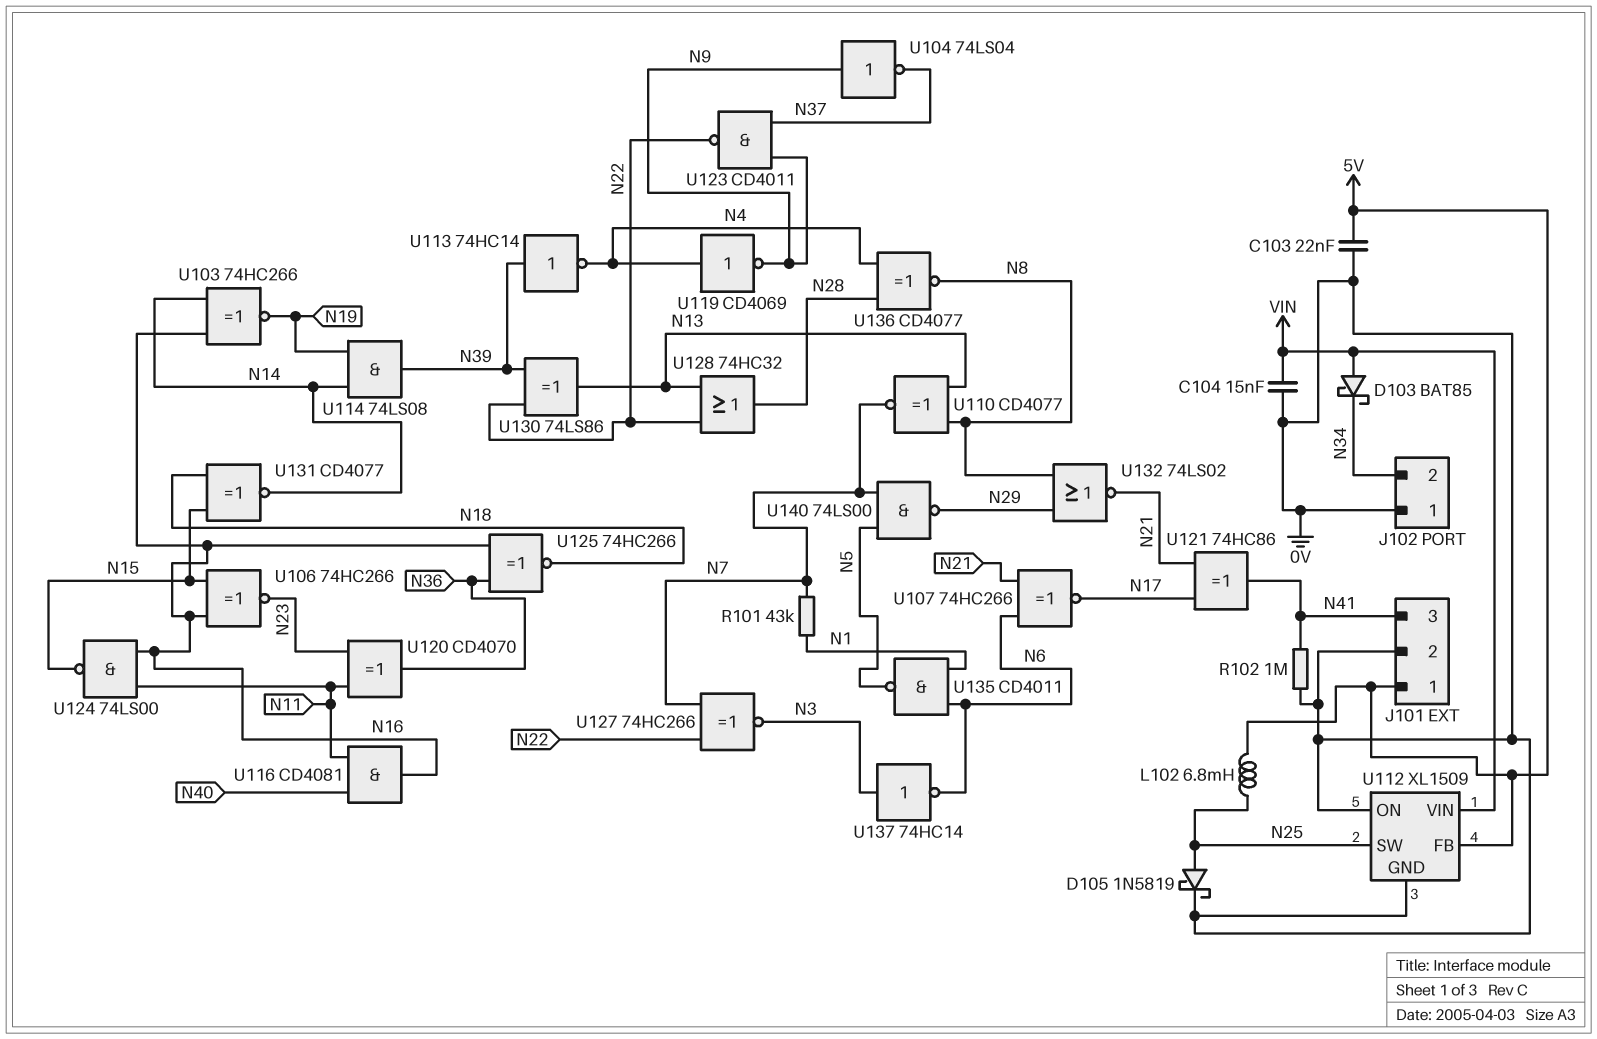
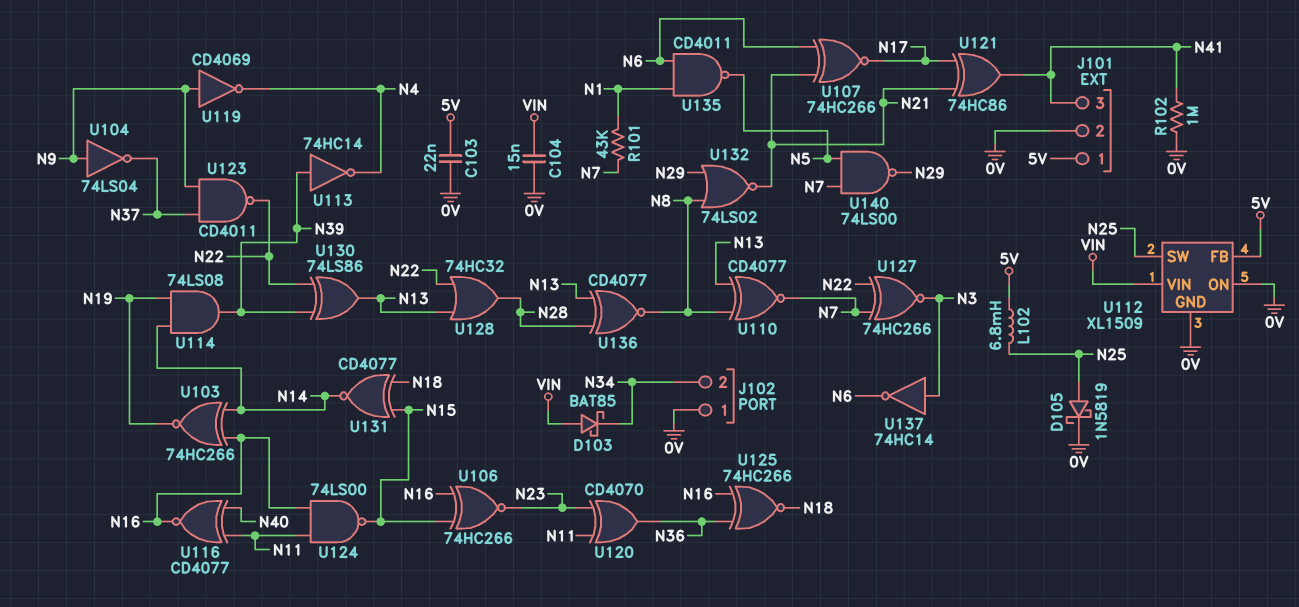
U116: AND CD4081 (in N11, in N40, out N16) -> XNOR CD4077 (in N11, in N40, out N16)
U119: NOT CD4069 (in N4, out N9) -> NOT CD4069 (in N9, out N4)
U136: XNOR CD4077 (in N4, in N28, out N8) -> XNOR CD4077 (in N13, in N28, out N8)

